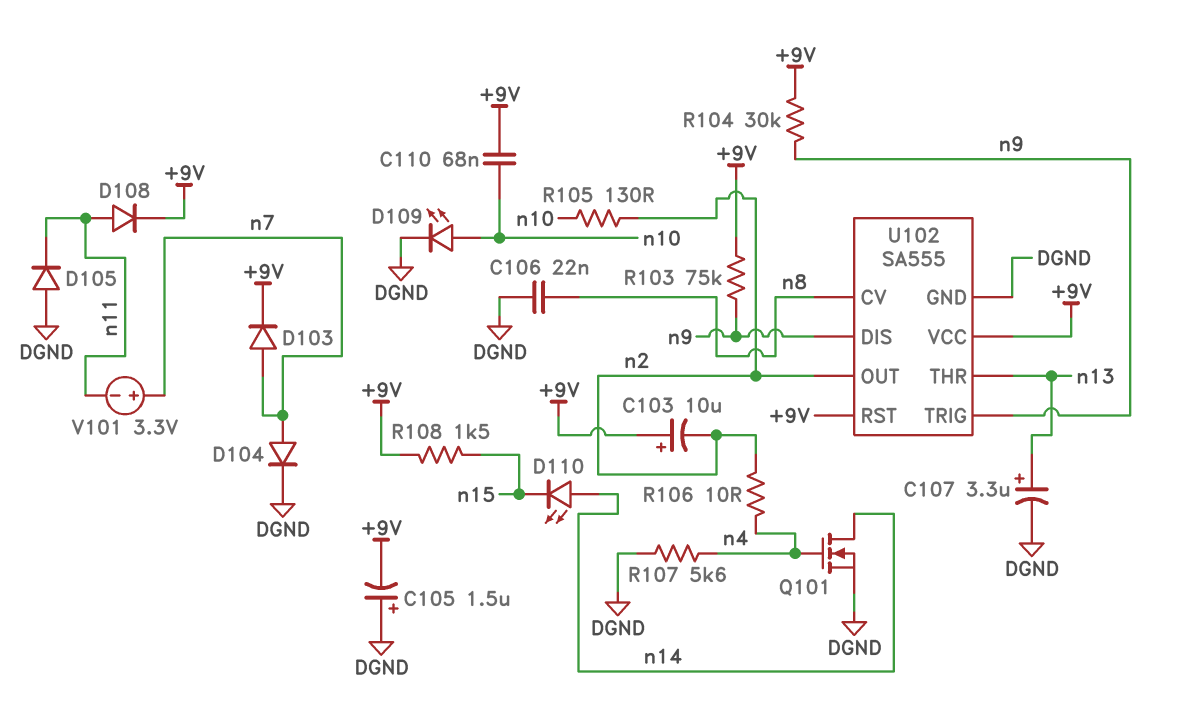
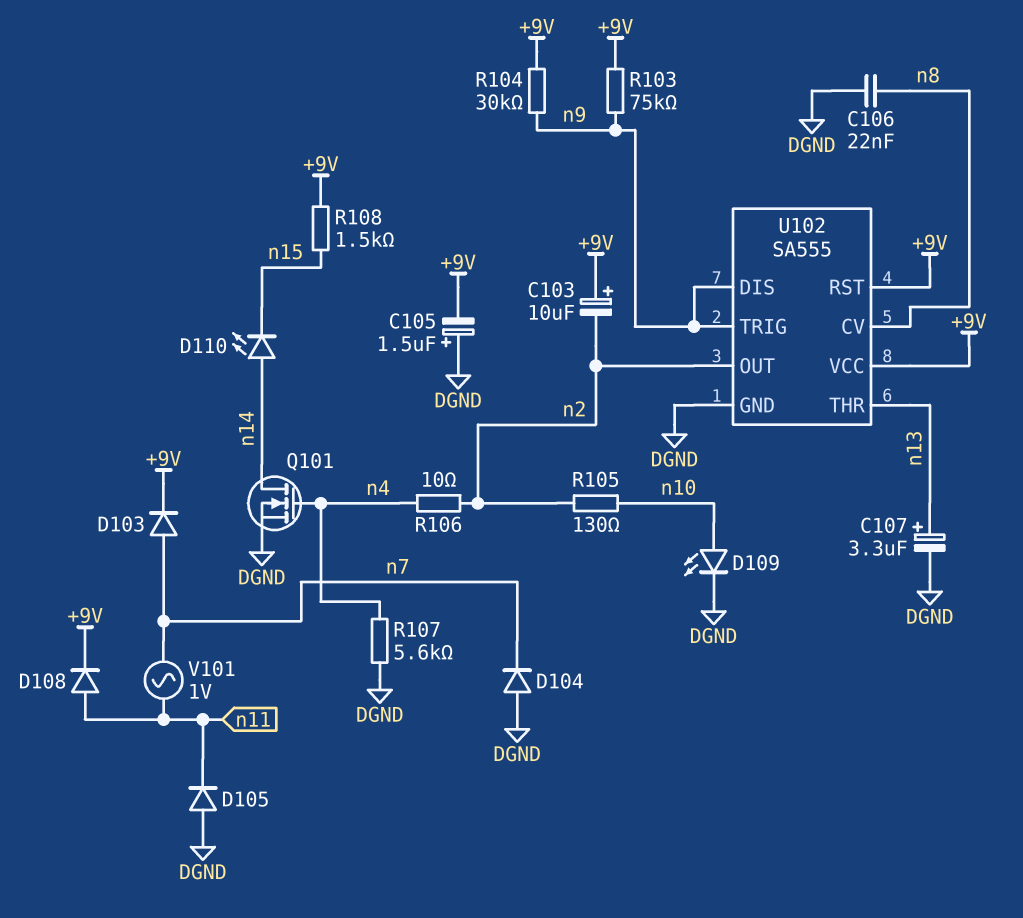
C110: 68nF (+9V, n10) -> none
D104: diode (A n7, K DGND) -> diode (A DGND, K n7)
V101: 3.3V (plus n7, minus n11) -> AC 1V (n7, n11)

